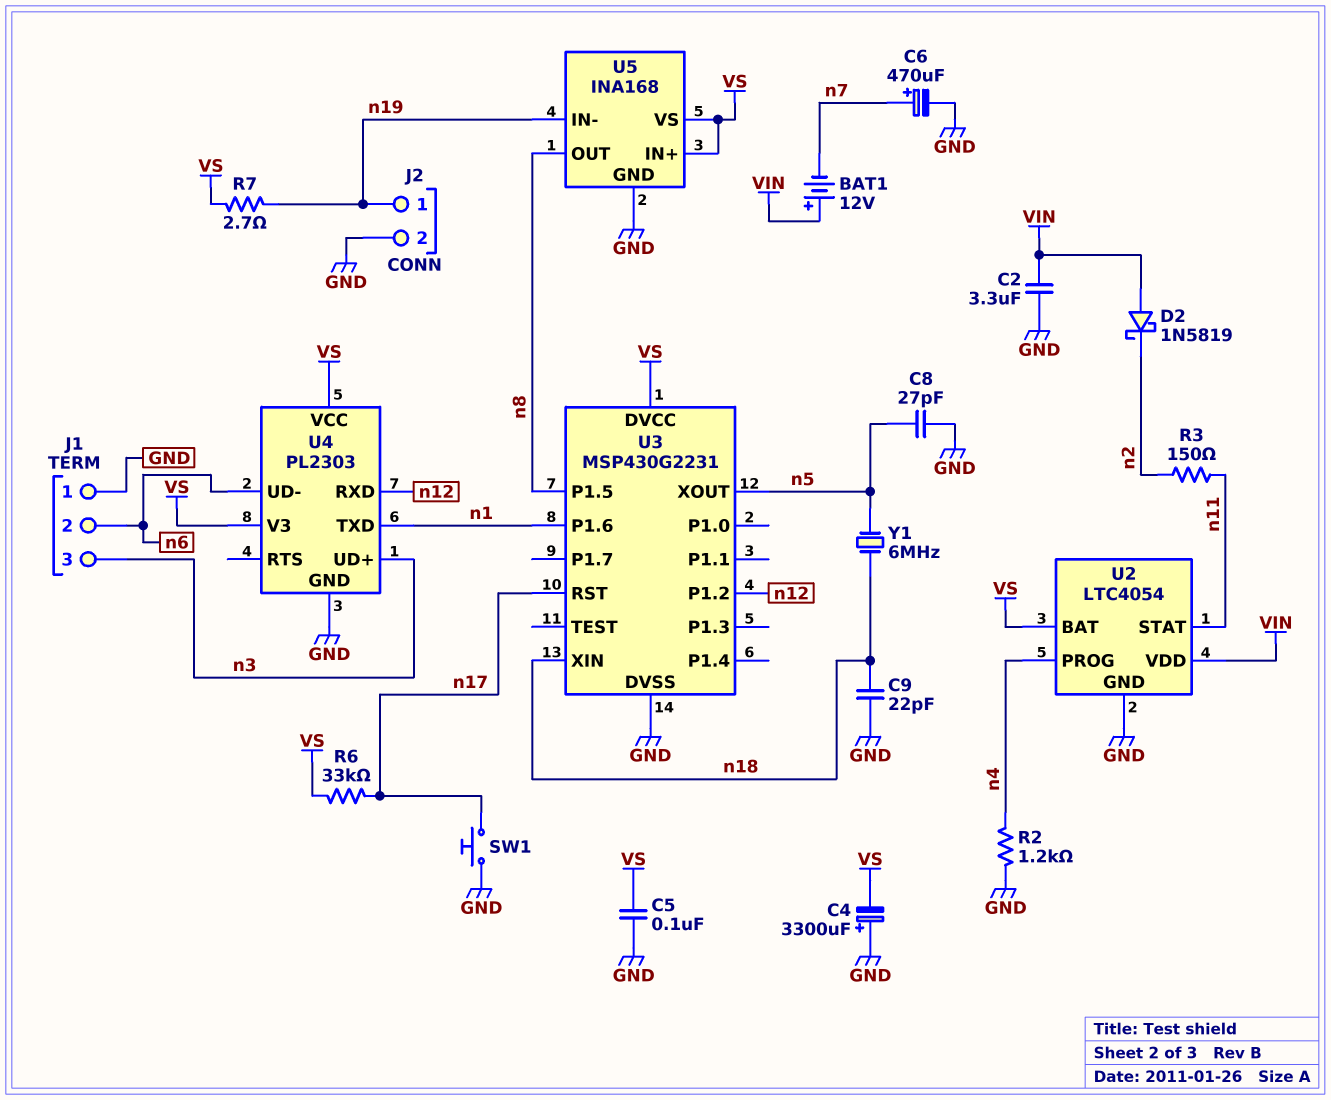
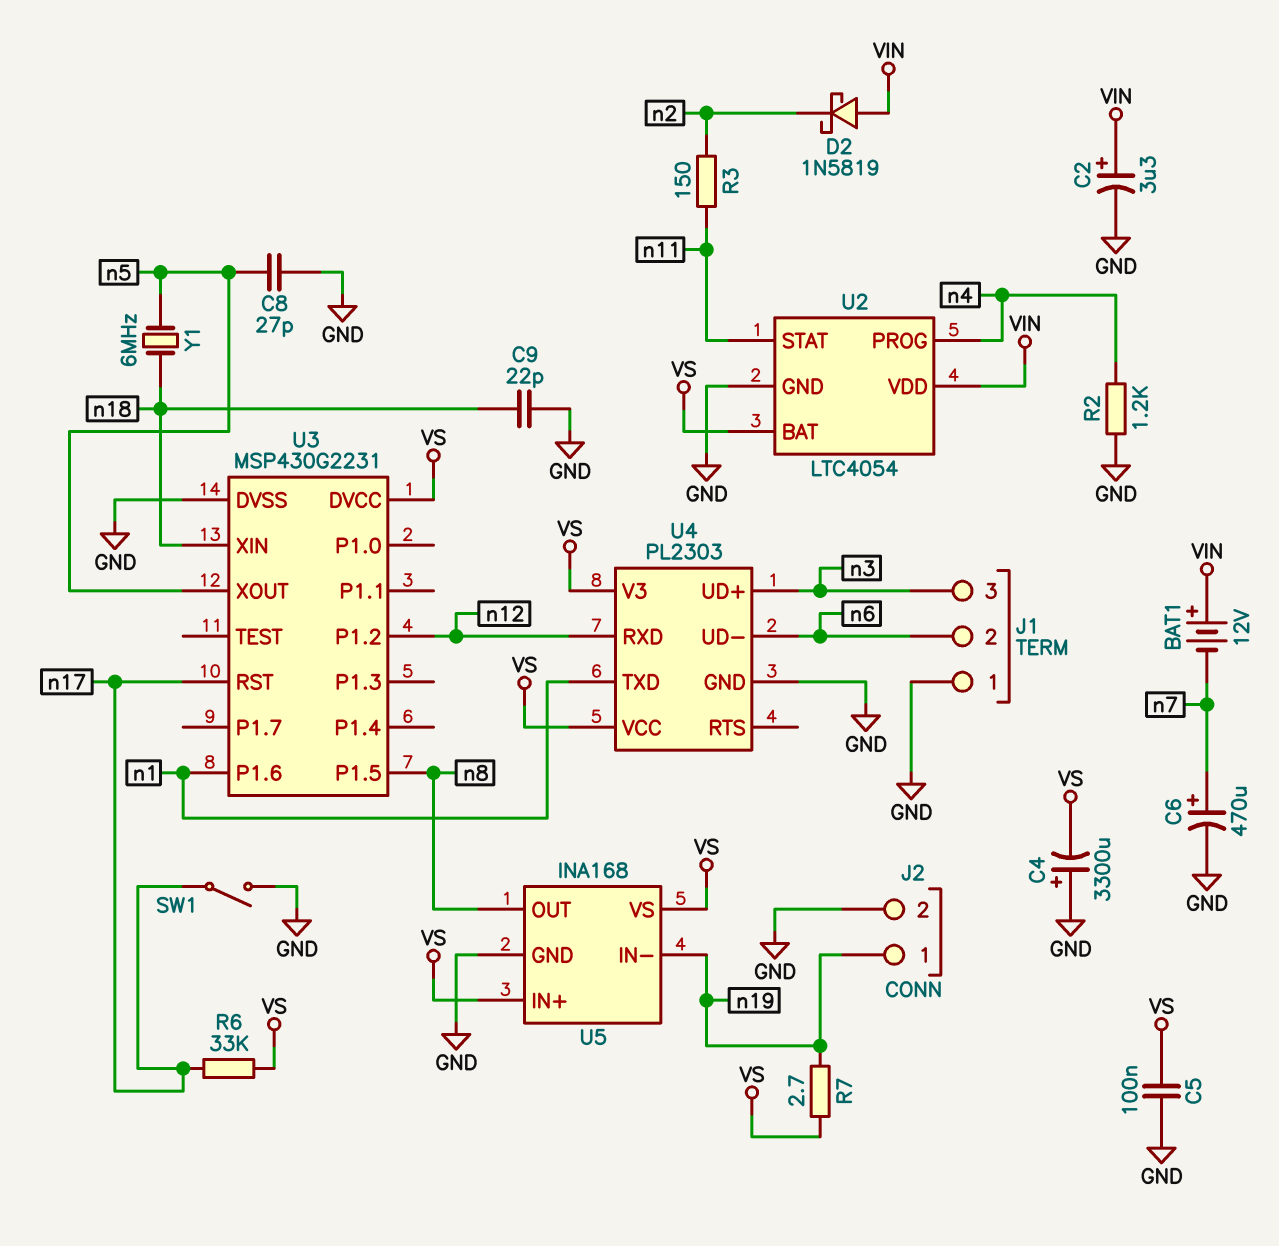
C2: 3.3uF (GND, VIN) -> 3.3uF (plus VIN, minus GND)
SW1: button (GND, n17) -> switch (GND, n17)

